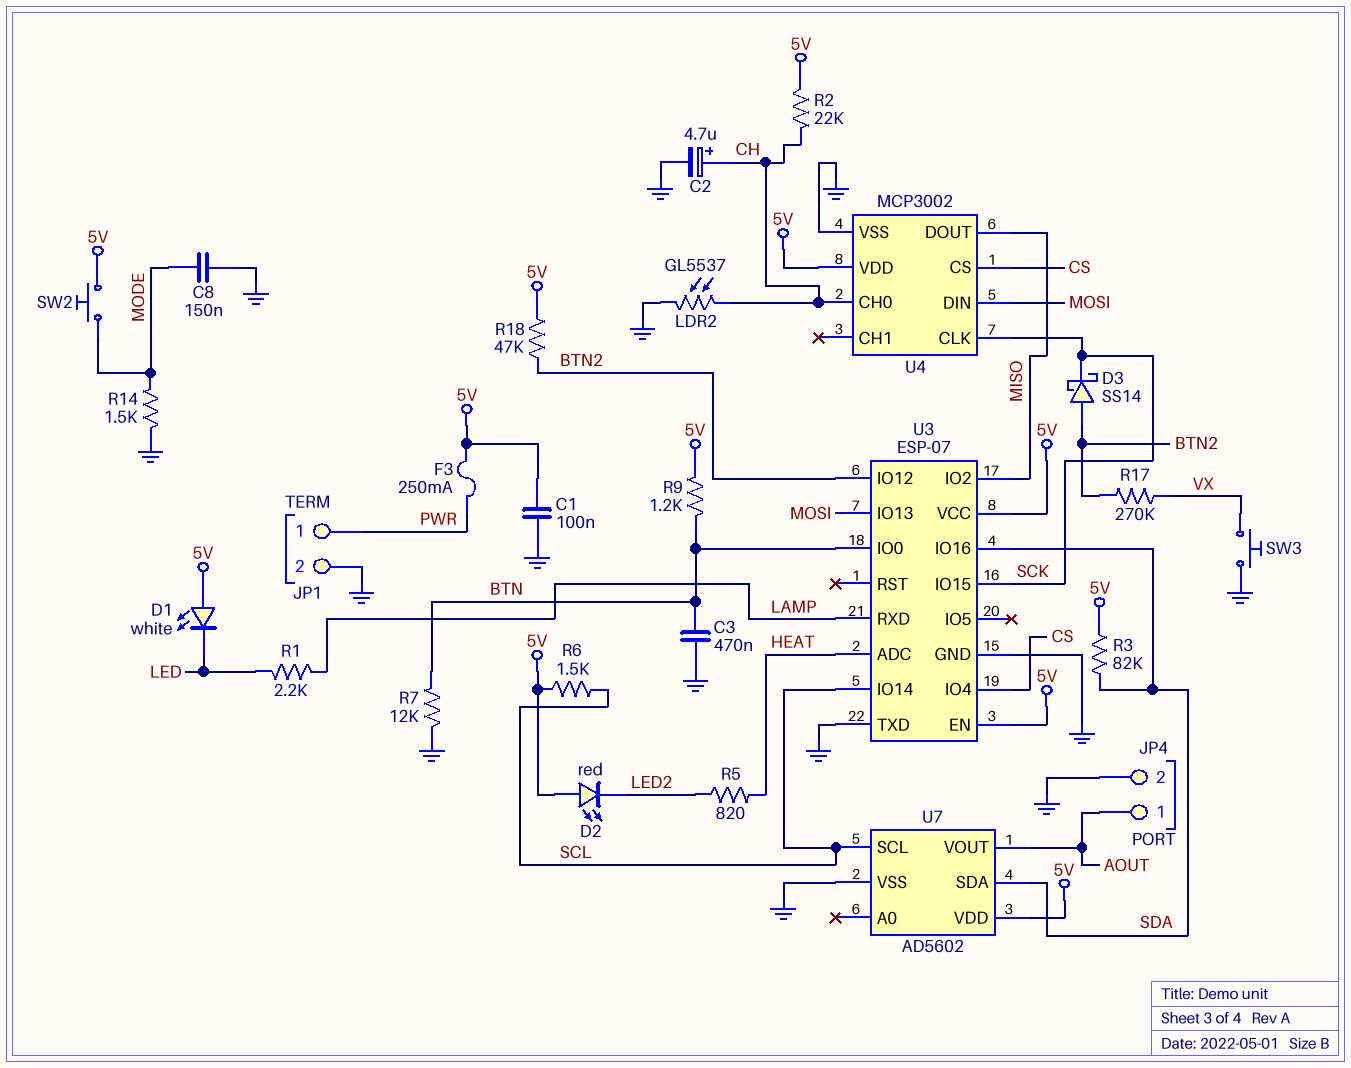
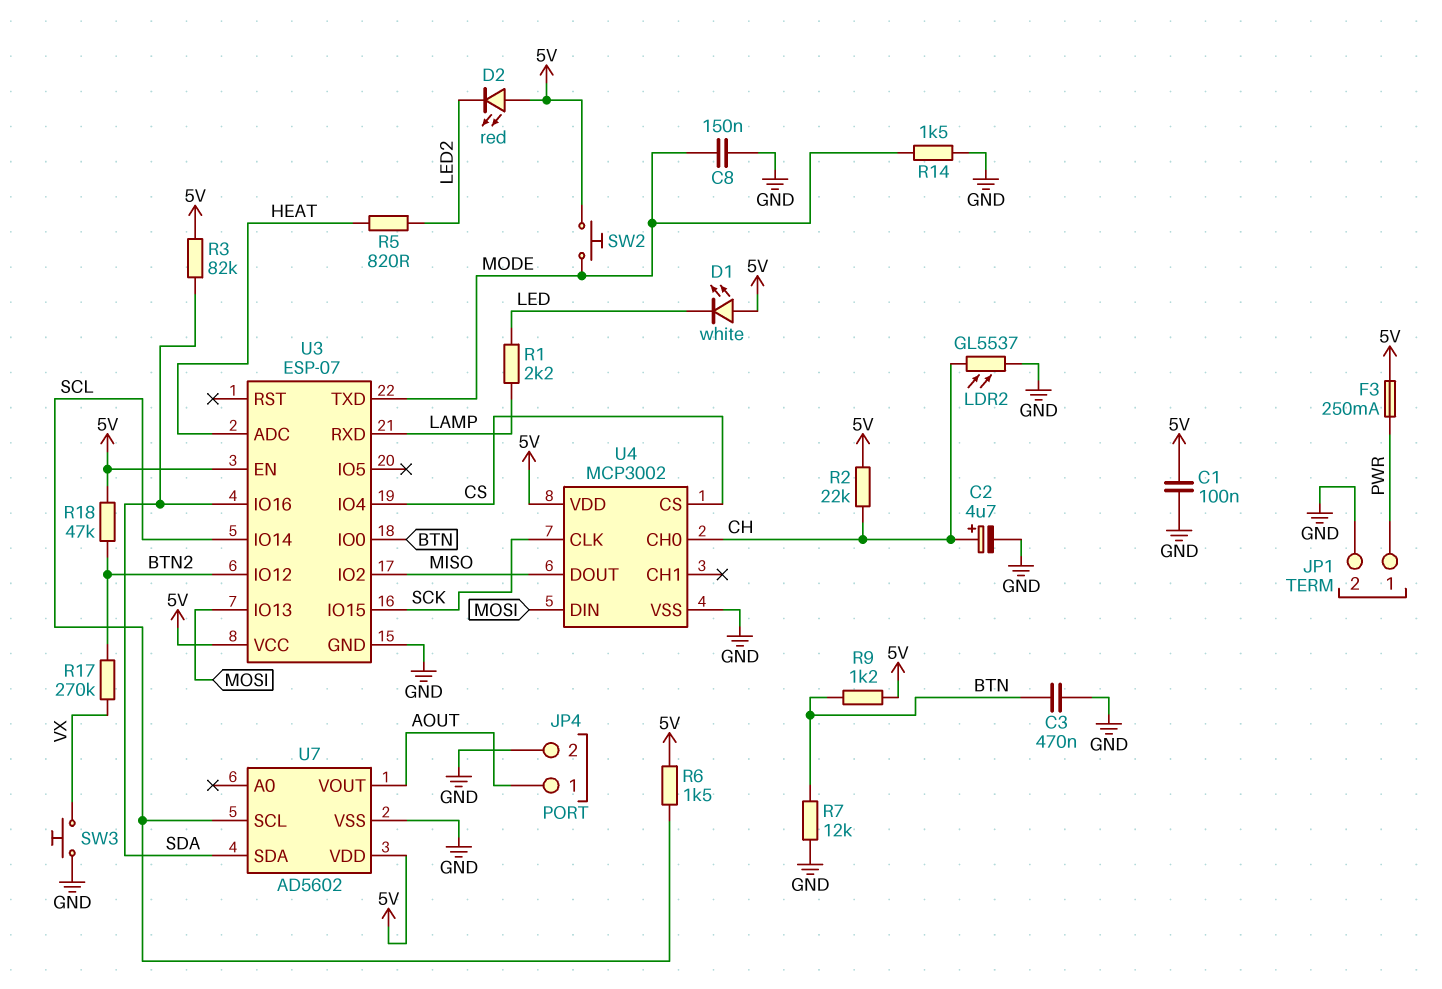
D3: schottky SS14 (A BTN2, K SCK) -> none
U3 pin TXD: GND -> MODE

